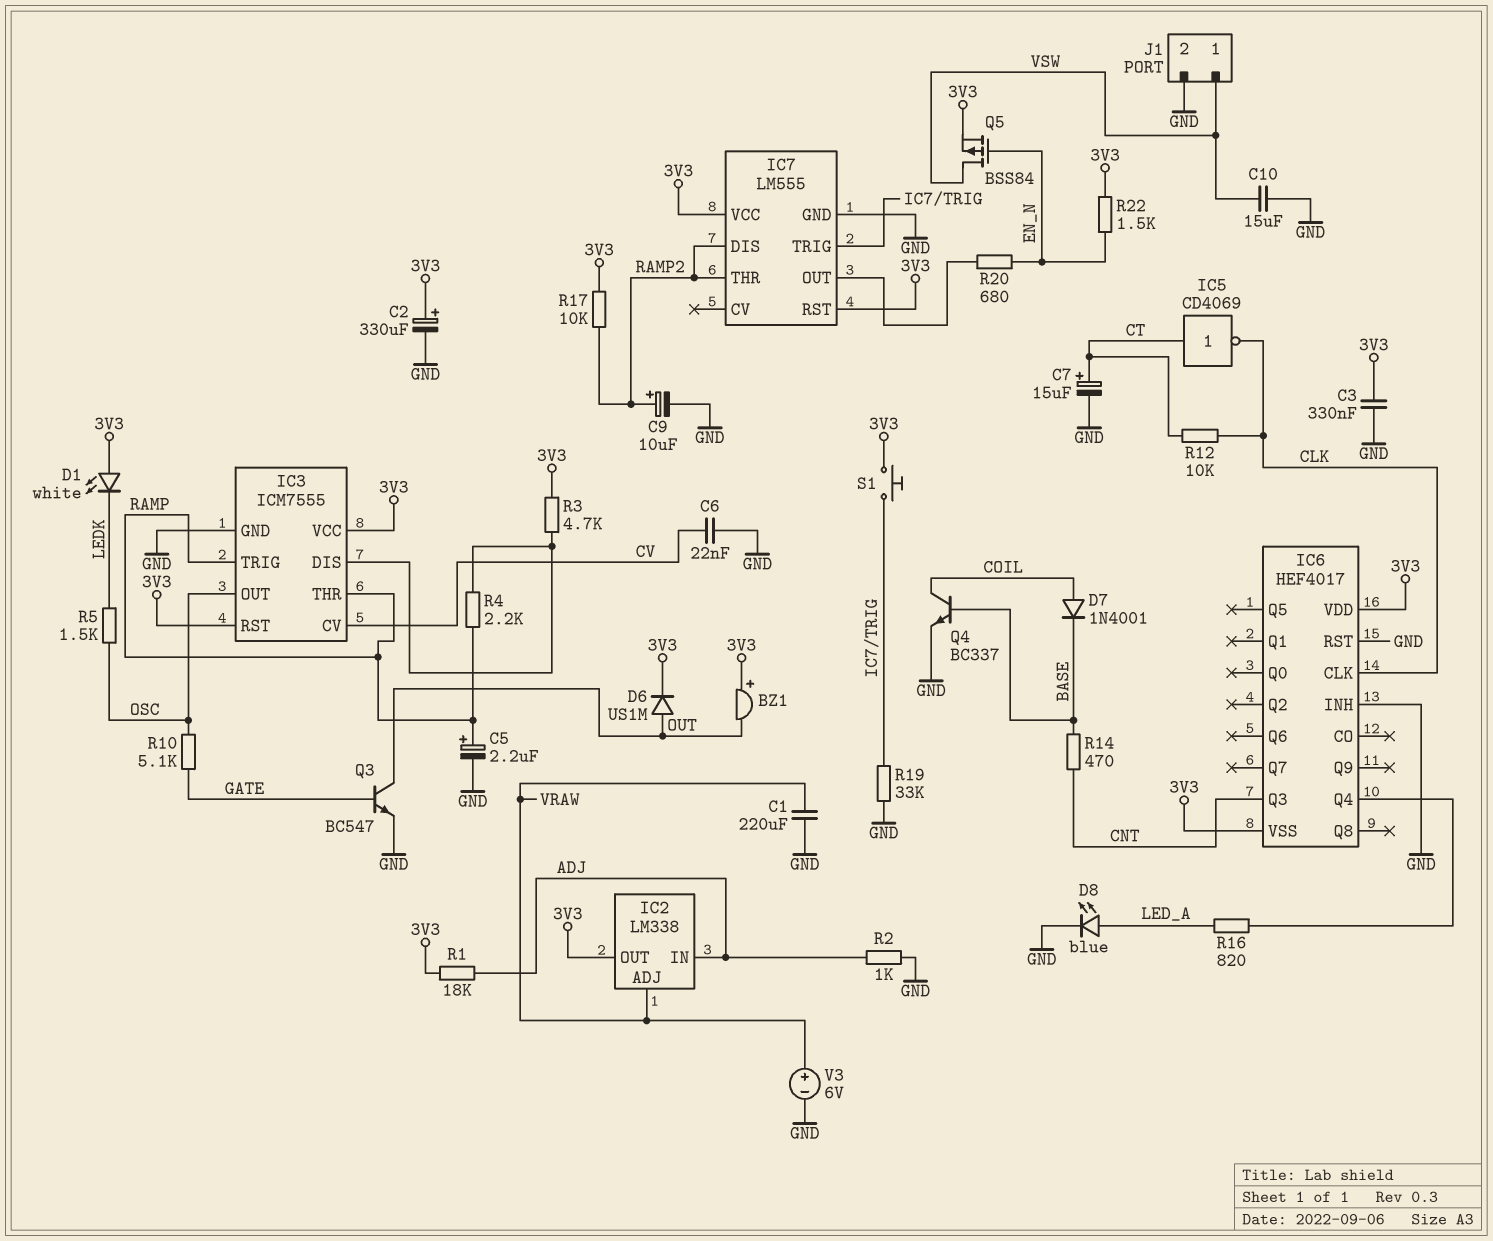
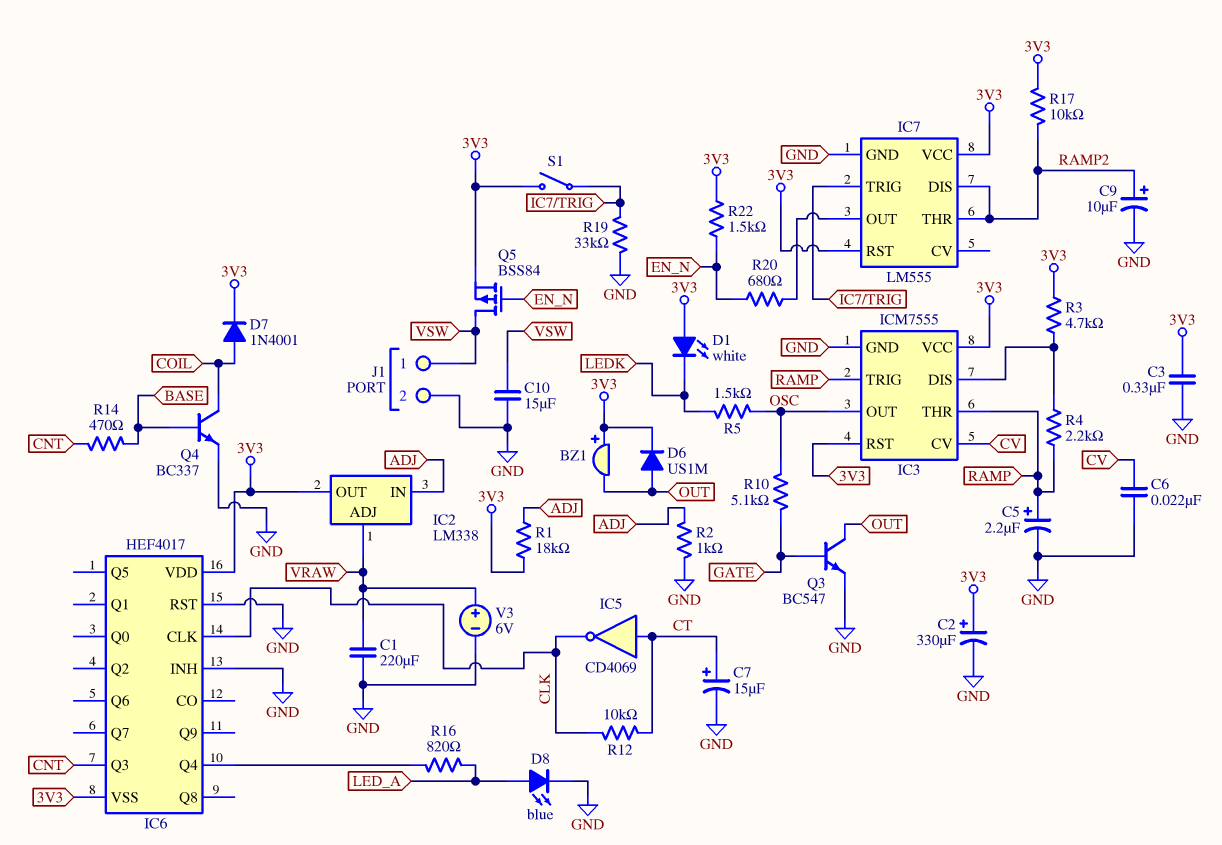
D7: diode 1N4001 (A COIL, K BASE) -> diode 1N4001 (A COIL, K 3V3)
S1: button (3V3, IC7/TRIG) -> switch (3V3, IC7/TRIG)

